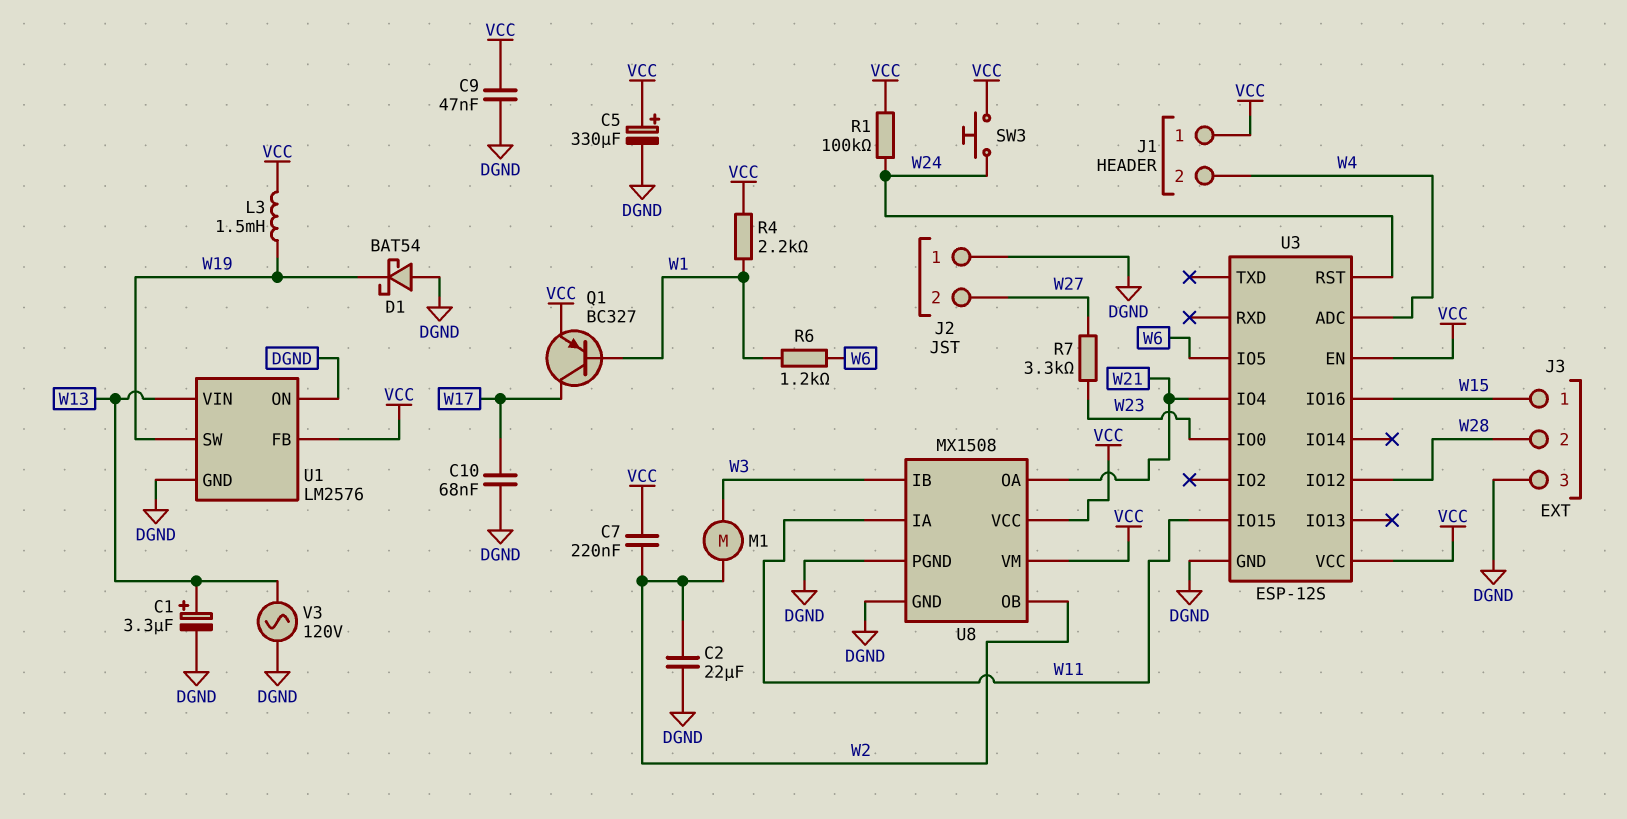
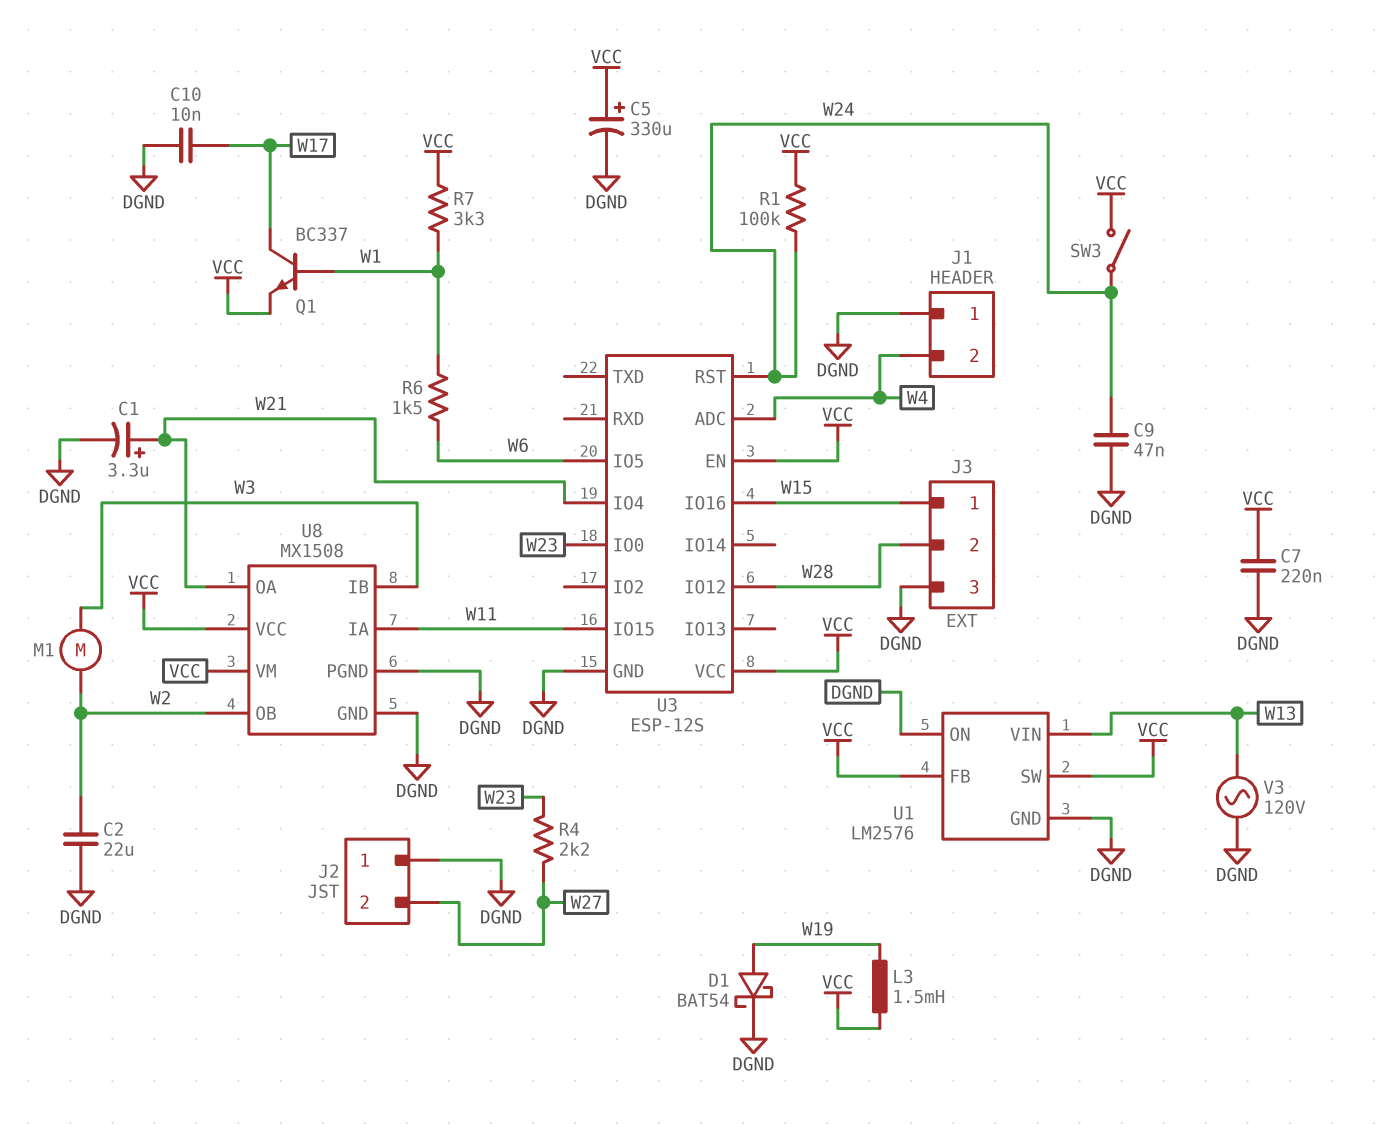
C1: 3.3uF (plus W13, minus DGND) -> 3.3uF (plus W21, minus DGND)
C7: 220nF (VCC, W2) -> 220nF (DGND, VCC)
C9: 47nF (DGND, VCC) -> 47nF (DGND, W24)
C10: 68nF (DGND, W17) -> 10nF (DGND, W17)
D1: schottky BAT54 (A DGND, K W19) -> schottky BAT54 (A W19, K DGND)
J1 pin 1: VCC -> DGND
Q1: PNP BC327 (B W1, C W17, E VCC) -> NPN BC337 (B W1, C W17, E VCC)
R4: 2.2k (VCC, W1) -> 2.2k (W23, W27)
R6: 1.2k (W1, W6) -> 1.5k (W1, W6)
R7: 3.3k (W23, W27) -> 3.3k (VCC, W1)
SW3: button (VCC, W24) -> switch (VCC, W24)
U1 pin SW: W19 -> VCC

